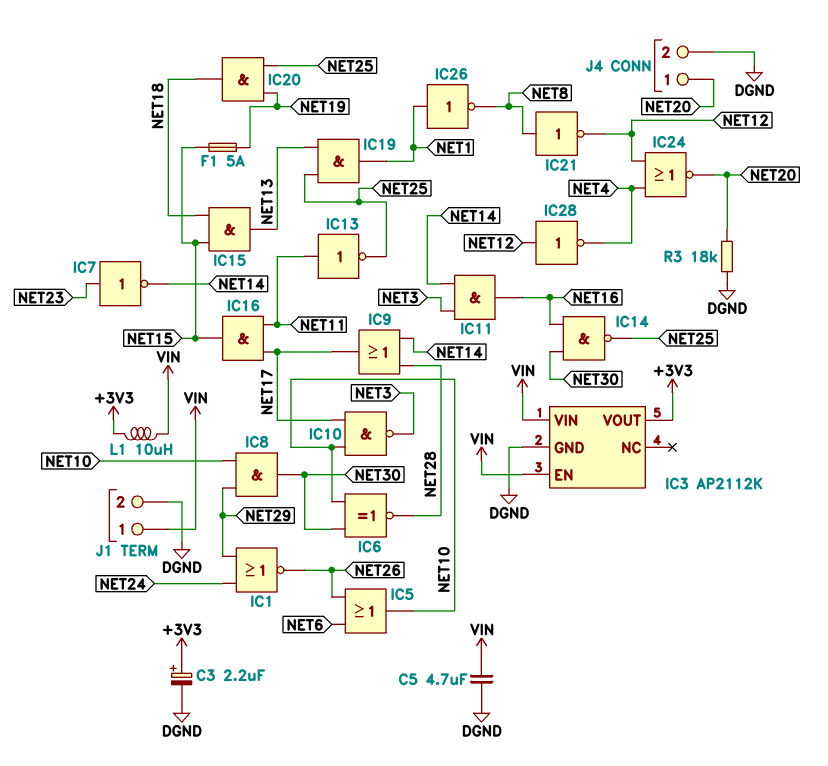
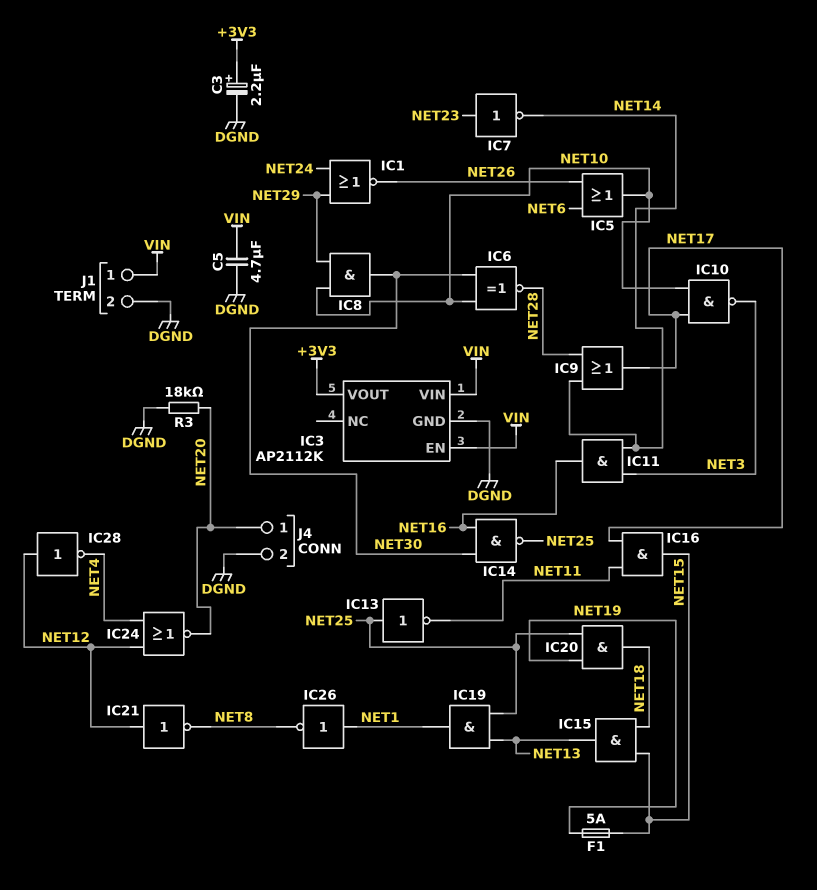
IC13: NOT (in NET11, out NET25) -> NOT (in NET25, out NET11)
IC21: NOT (in NET8, out NET12) -> NOT (in NET12, out NET8)
L1: 10uH (+3V3, VIN) -> none

